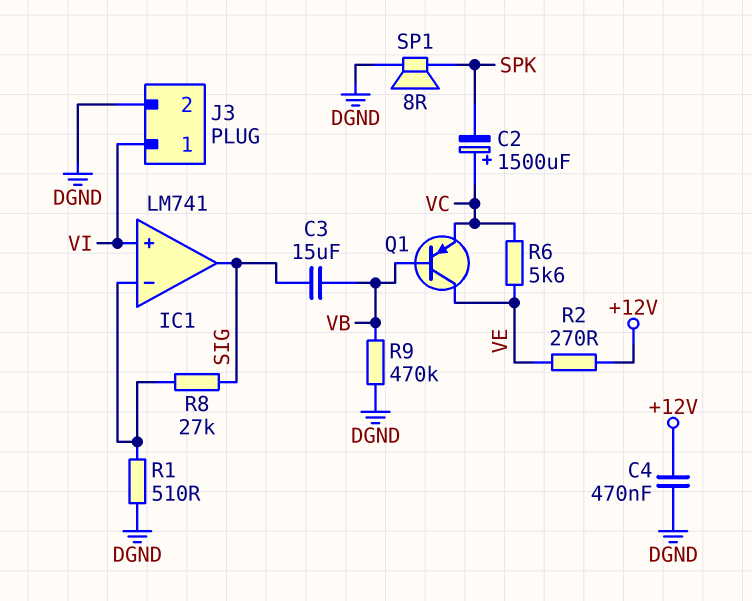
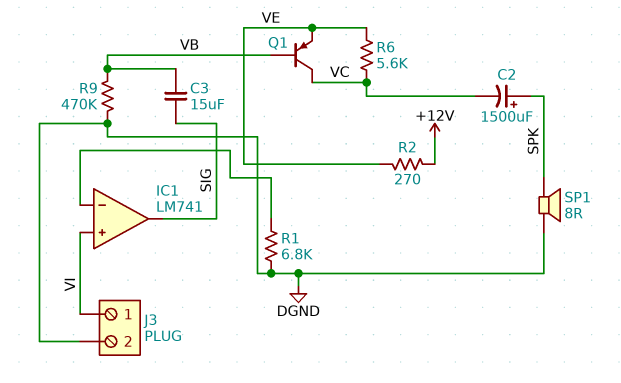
C2: 1500uF (plus VC, minus SPK) -> 1500uF (plus SPK, minus VC)
C4: 470nF (+12V, DGND) -> none
Q1: PNP (B VB, C VE, E VC) -> PNP (B VB, C VC, E VE)
R1: 510 (DGND, IC1/in-) -> 6.8k (DGND, IC1/in-)
R8: 27k (IC1/in-, SIG) -> none

